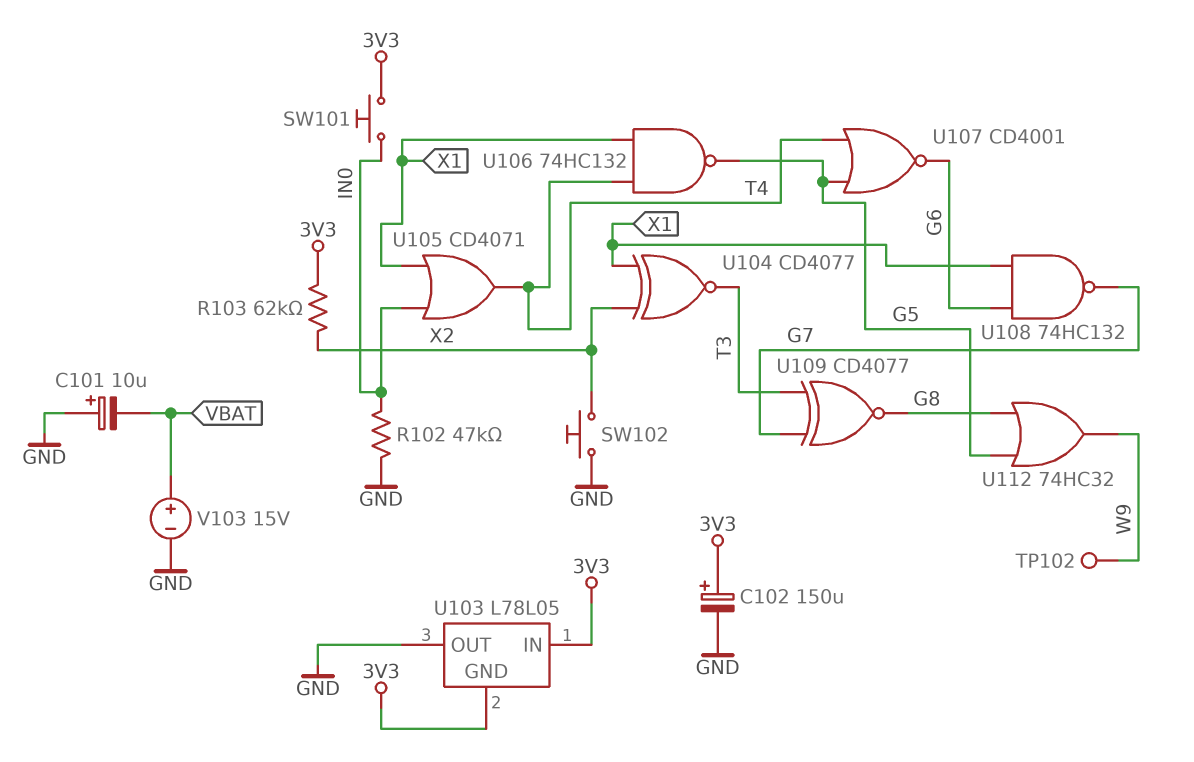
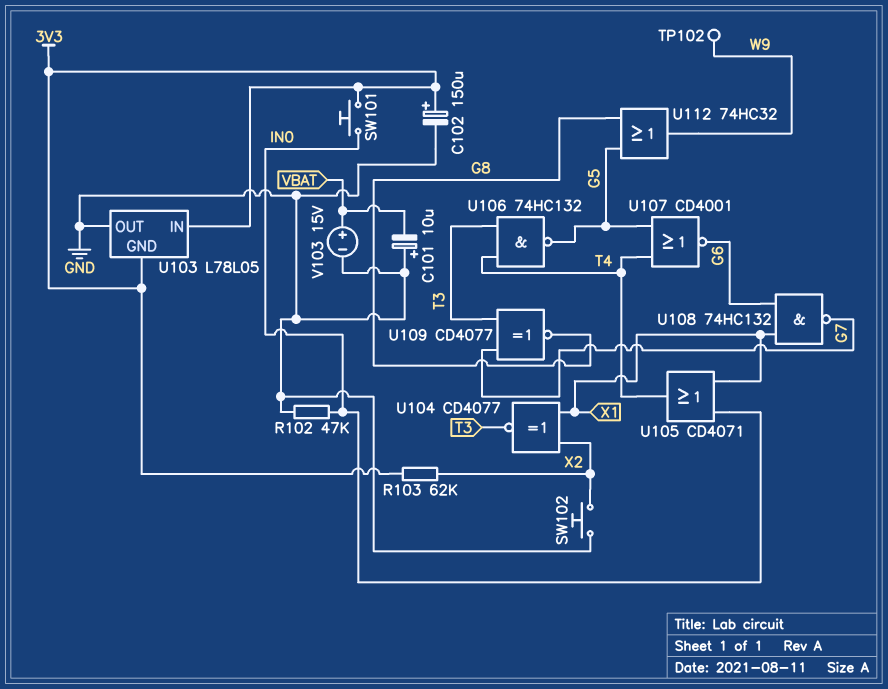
U106: NAND 74HC132 (in T4, in X1, out G5) -> NAND 74HC132 (in T3, in T4, out G5)

